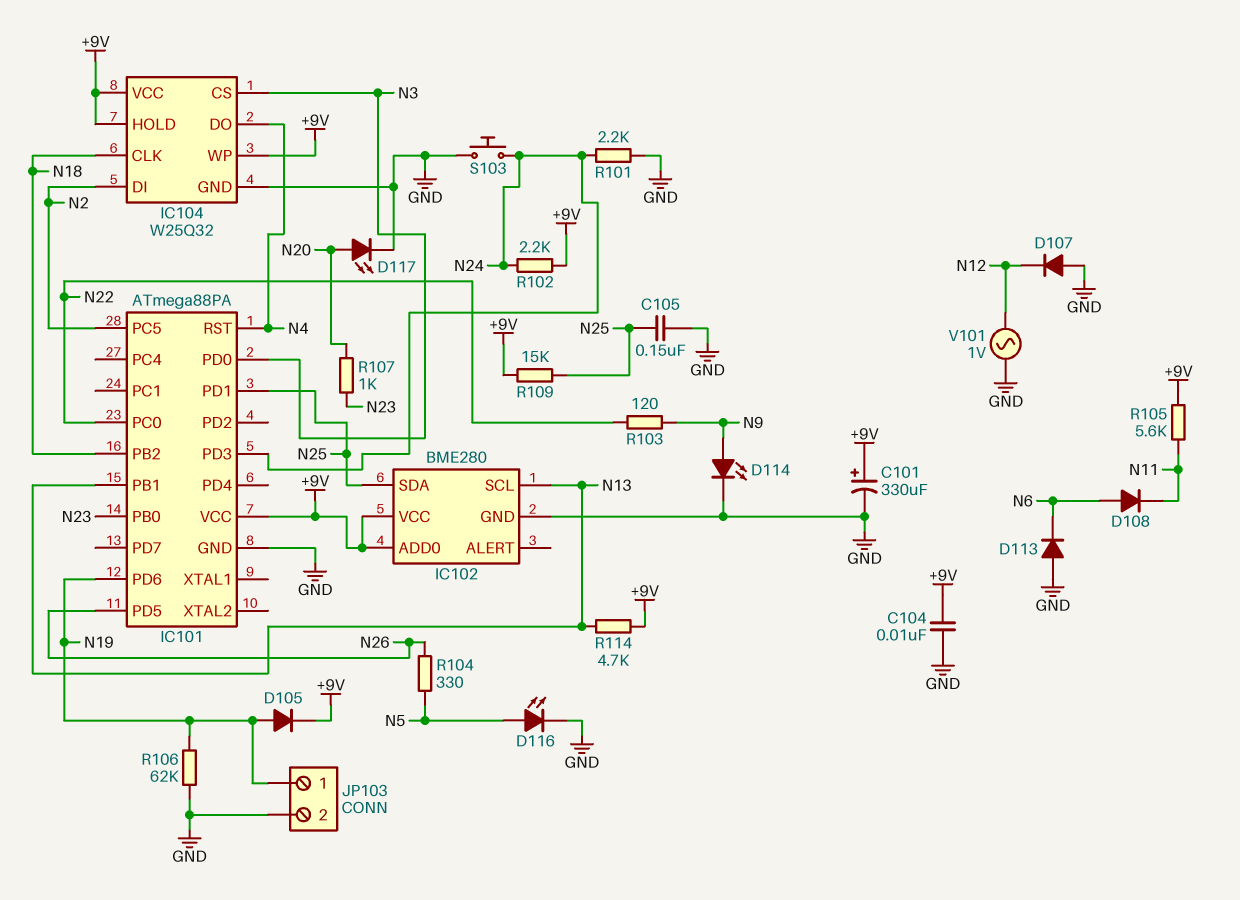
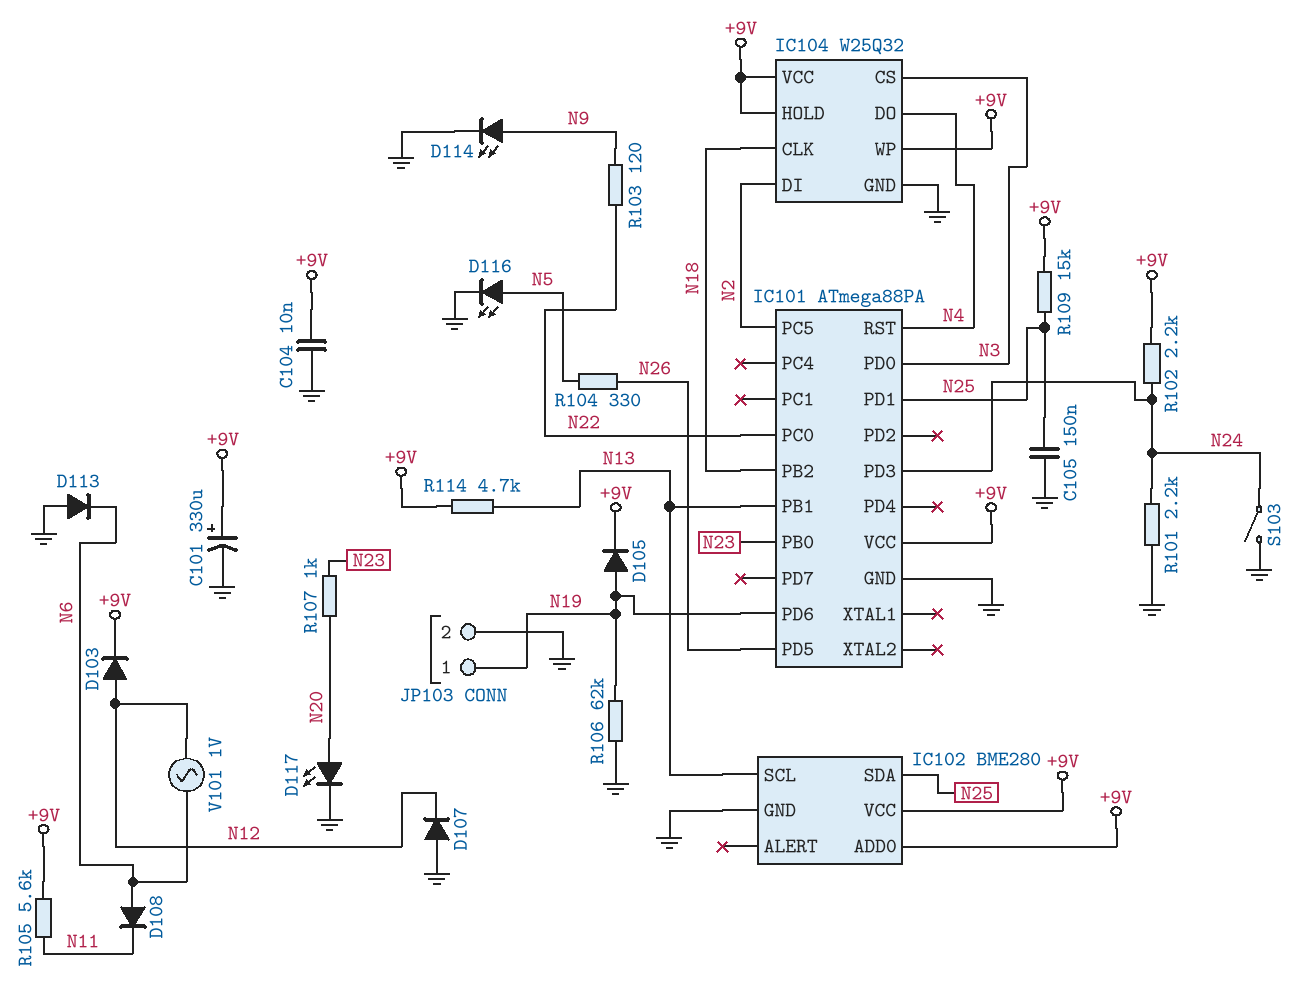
D103: none -> diode (A N12, K +9V)
S103: button (GND, N24) -> switch (GND, N24)
V101: AC 1V (GND, N12) -> AC 1V (N6, N12)

